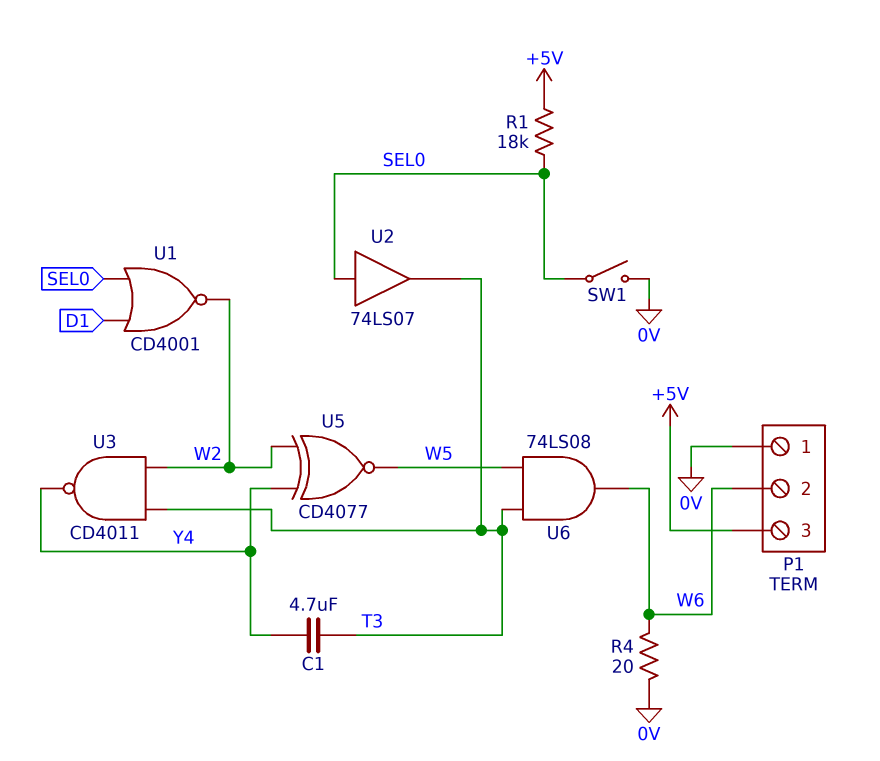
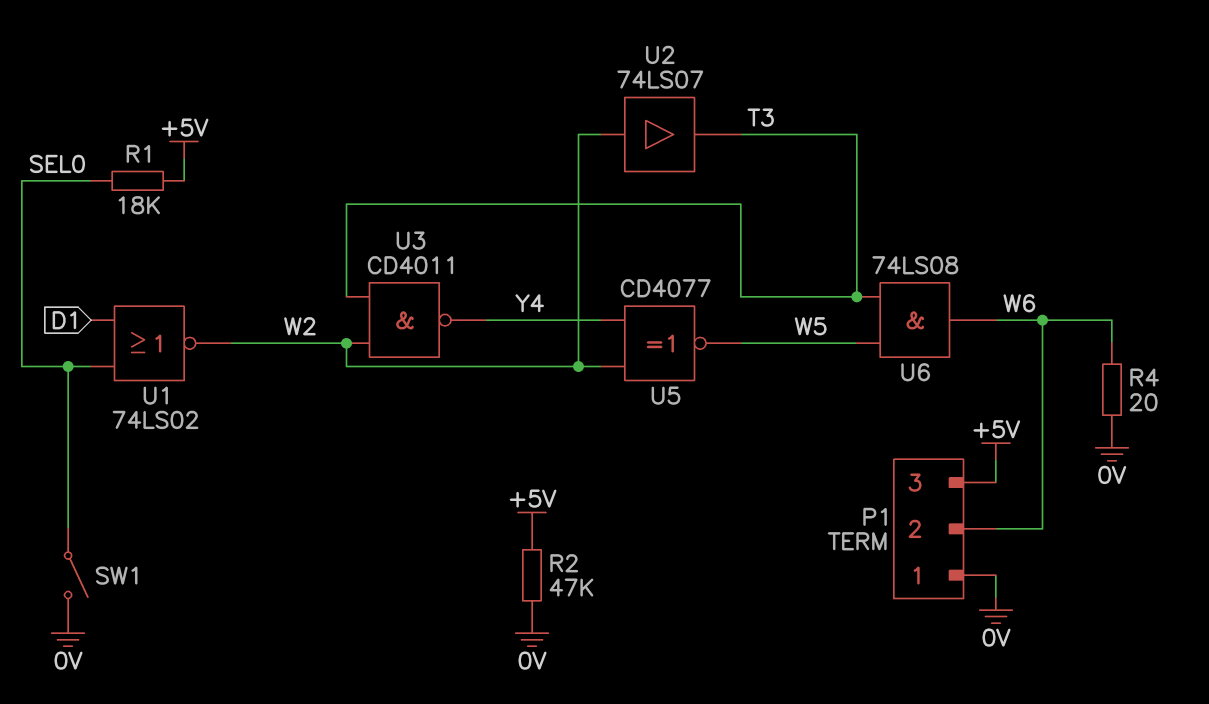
C1: 4.7uF (T3, Y4) -> none
R2: none -> 47k (+5V, 0V)
U1: NOR CD4001 (in D1, in SEL0, out W2) -> NOR 74LS02 (in D1, in SEL0, out W2)
U2: buffer 74LS07 (in SEL0, out T3) -> buffer 74LS07 (in W2, out T3)

